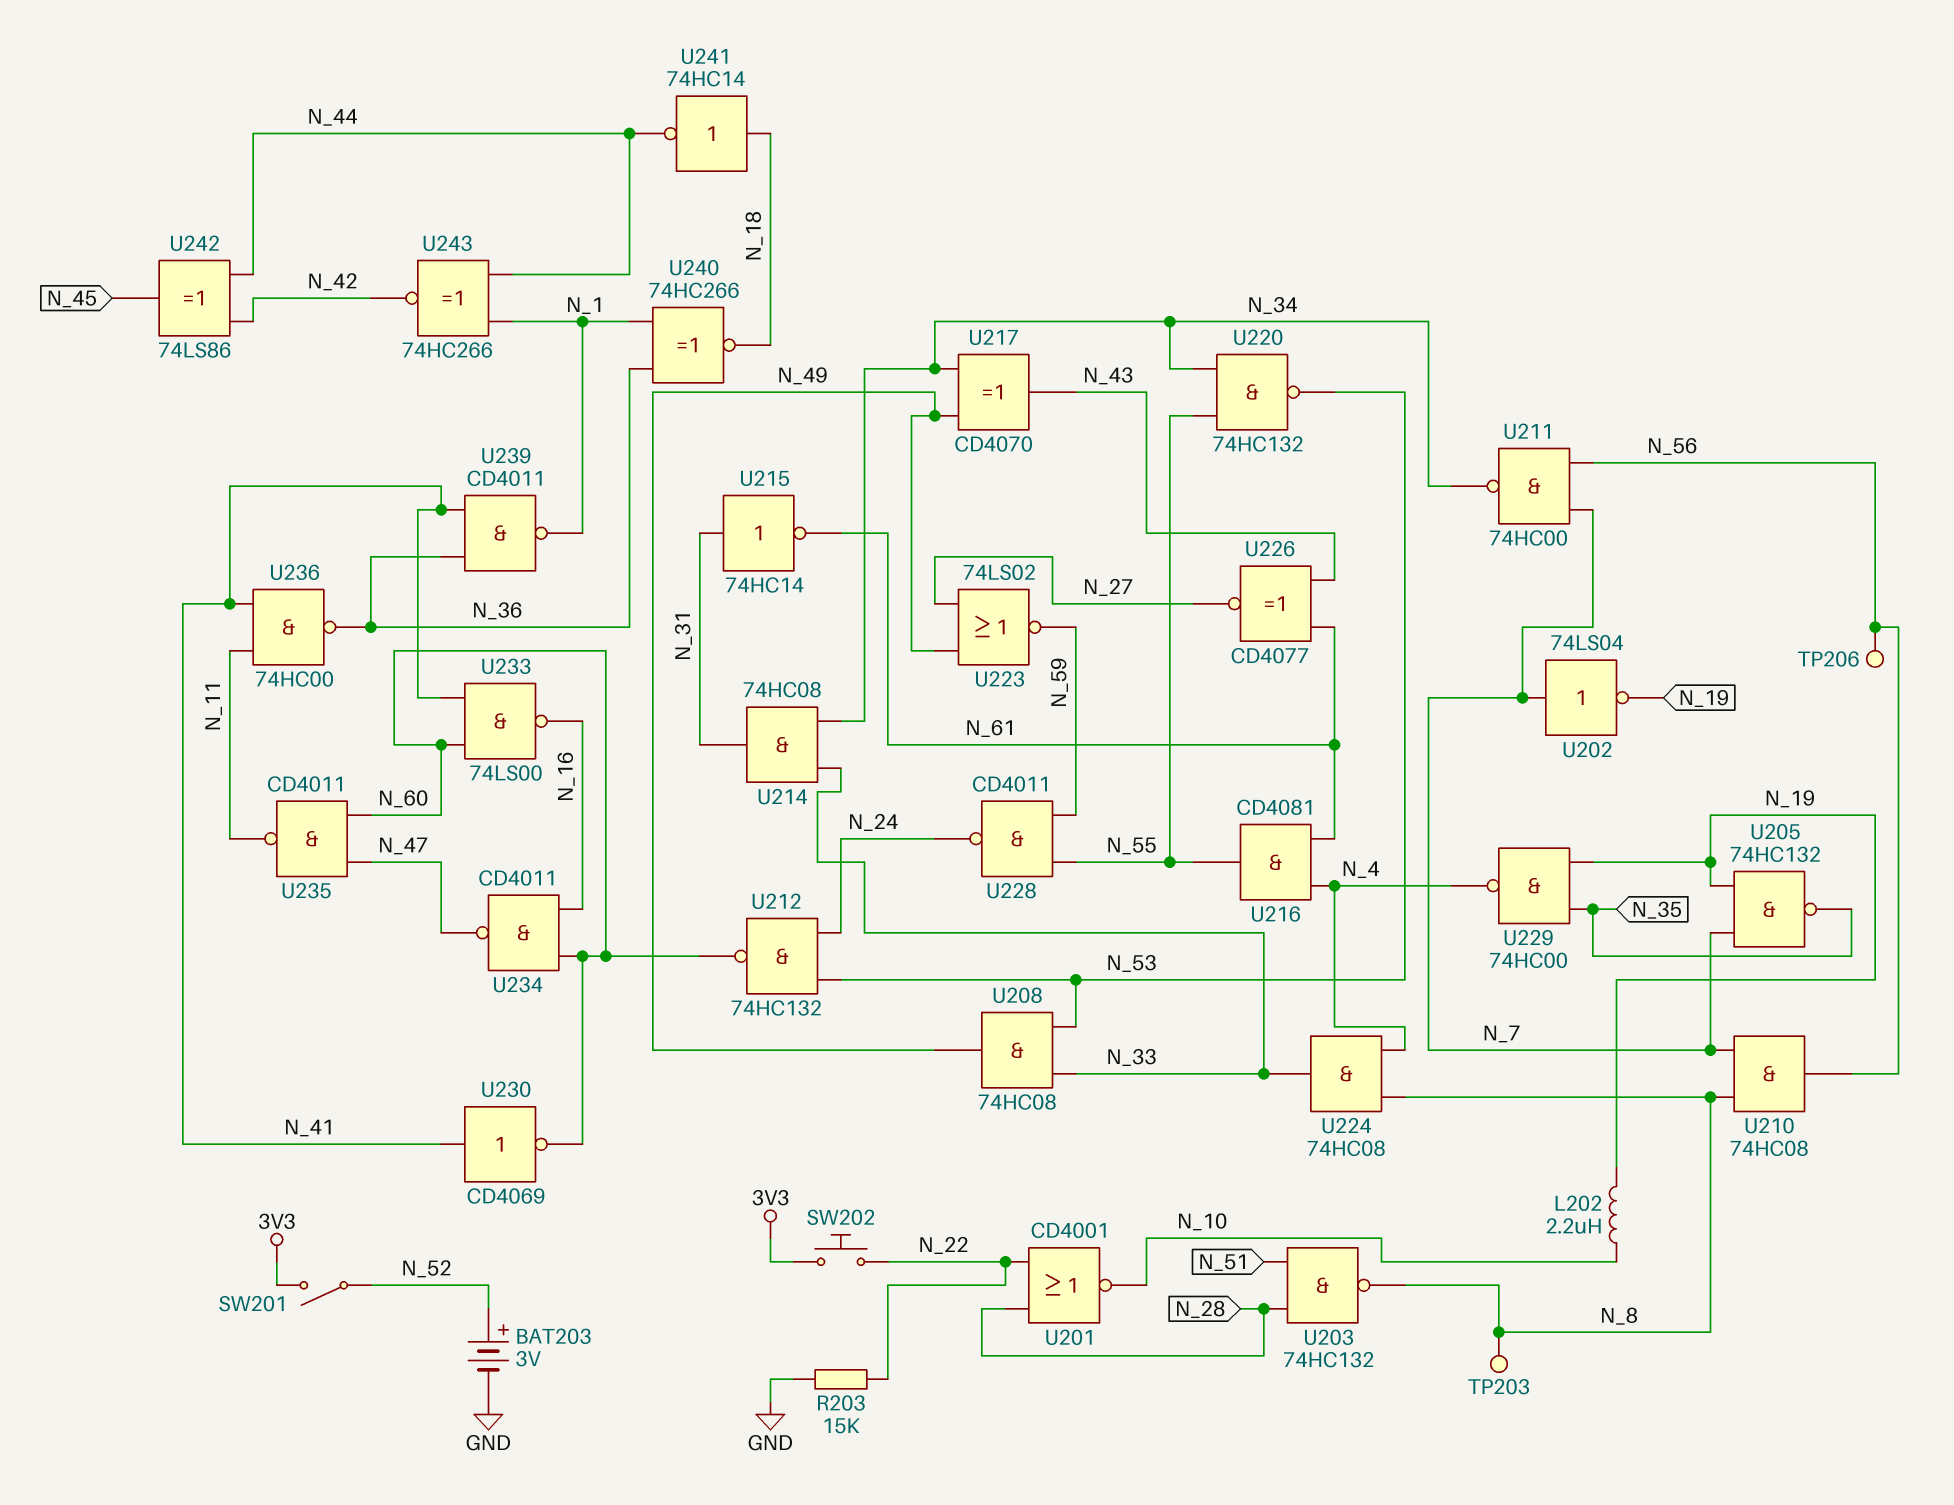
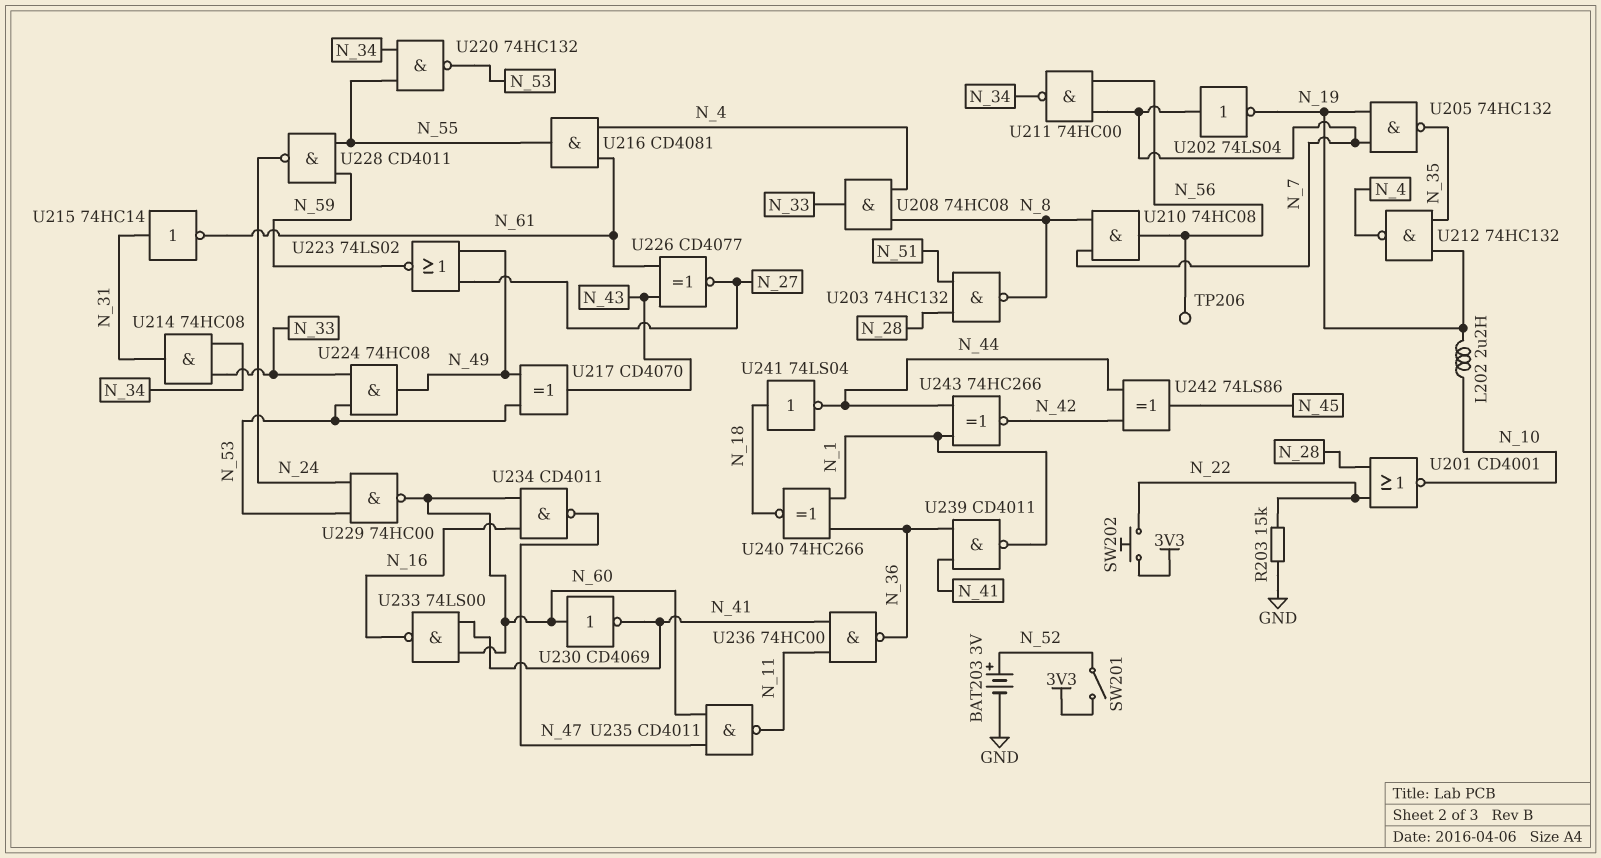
TP203: test point (N_8) -> none
U208: AND 74HC08 (in N_33, in N_53, out N_49) -> AND 74HC08 (in N_4, in N_8, out N_33)
U212: NAND 74HC132 (in N_24, in N_53, out N_60) -> NAND 74HC132 (in N_19, in N_35, out N_4)
U217: XOR CD4070 (in N_34, in N_49, out N_43) -> XOR CD4070 (in N_49, in N_53, out N_43)
U224: AND 74HC08 (in N_4, in N_8, out N_33) -> AND 74HC08 (in N_33, in N_53, out N_49)
U229: NAND 74HC00 (in N_19, in N_35, out N_4) -> NAND 74HC00 (in N_24, in N_53, out N_60)
U230: NOT CD4069 (in N_41, out N_60) -> NOT CD4069 (in N_60, out N_41)
U241: NOT 74HC14 (in N_18, out N_44) -> NOT 74LS04 (in N_18, out N_44)

